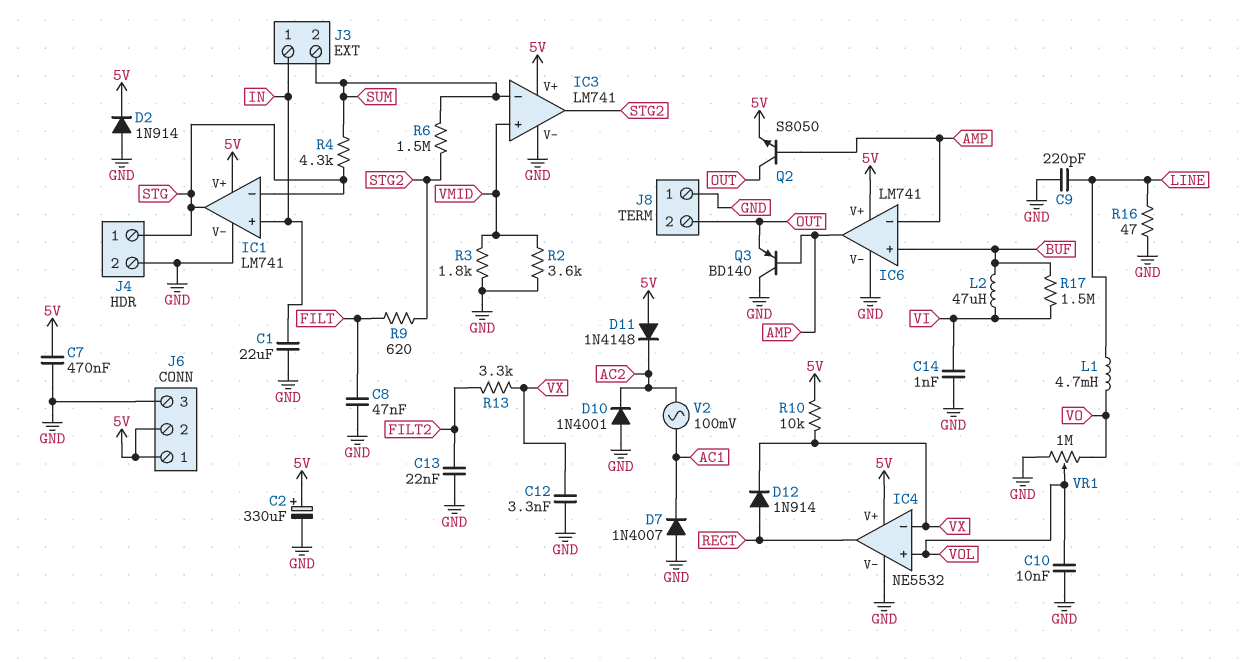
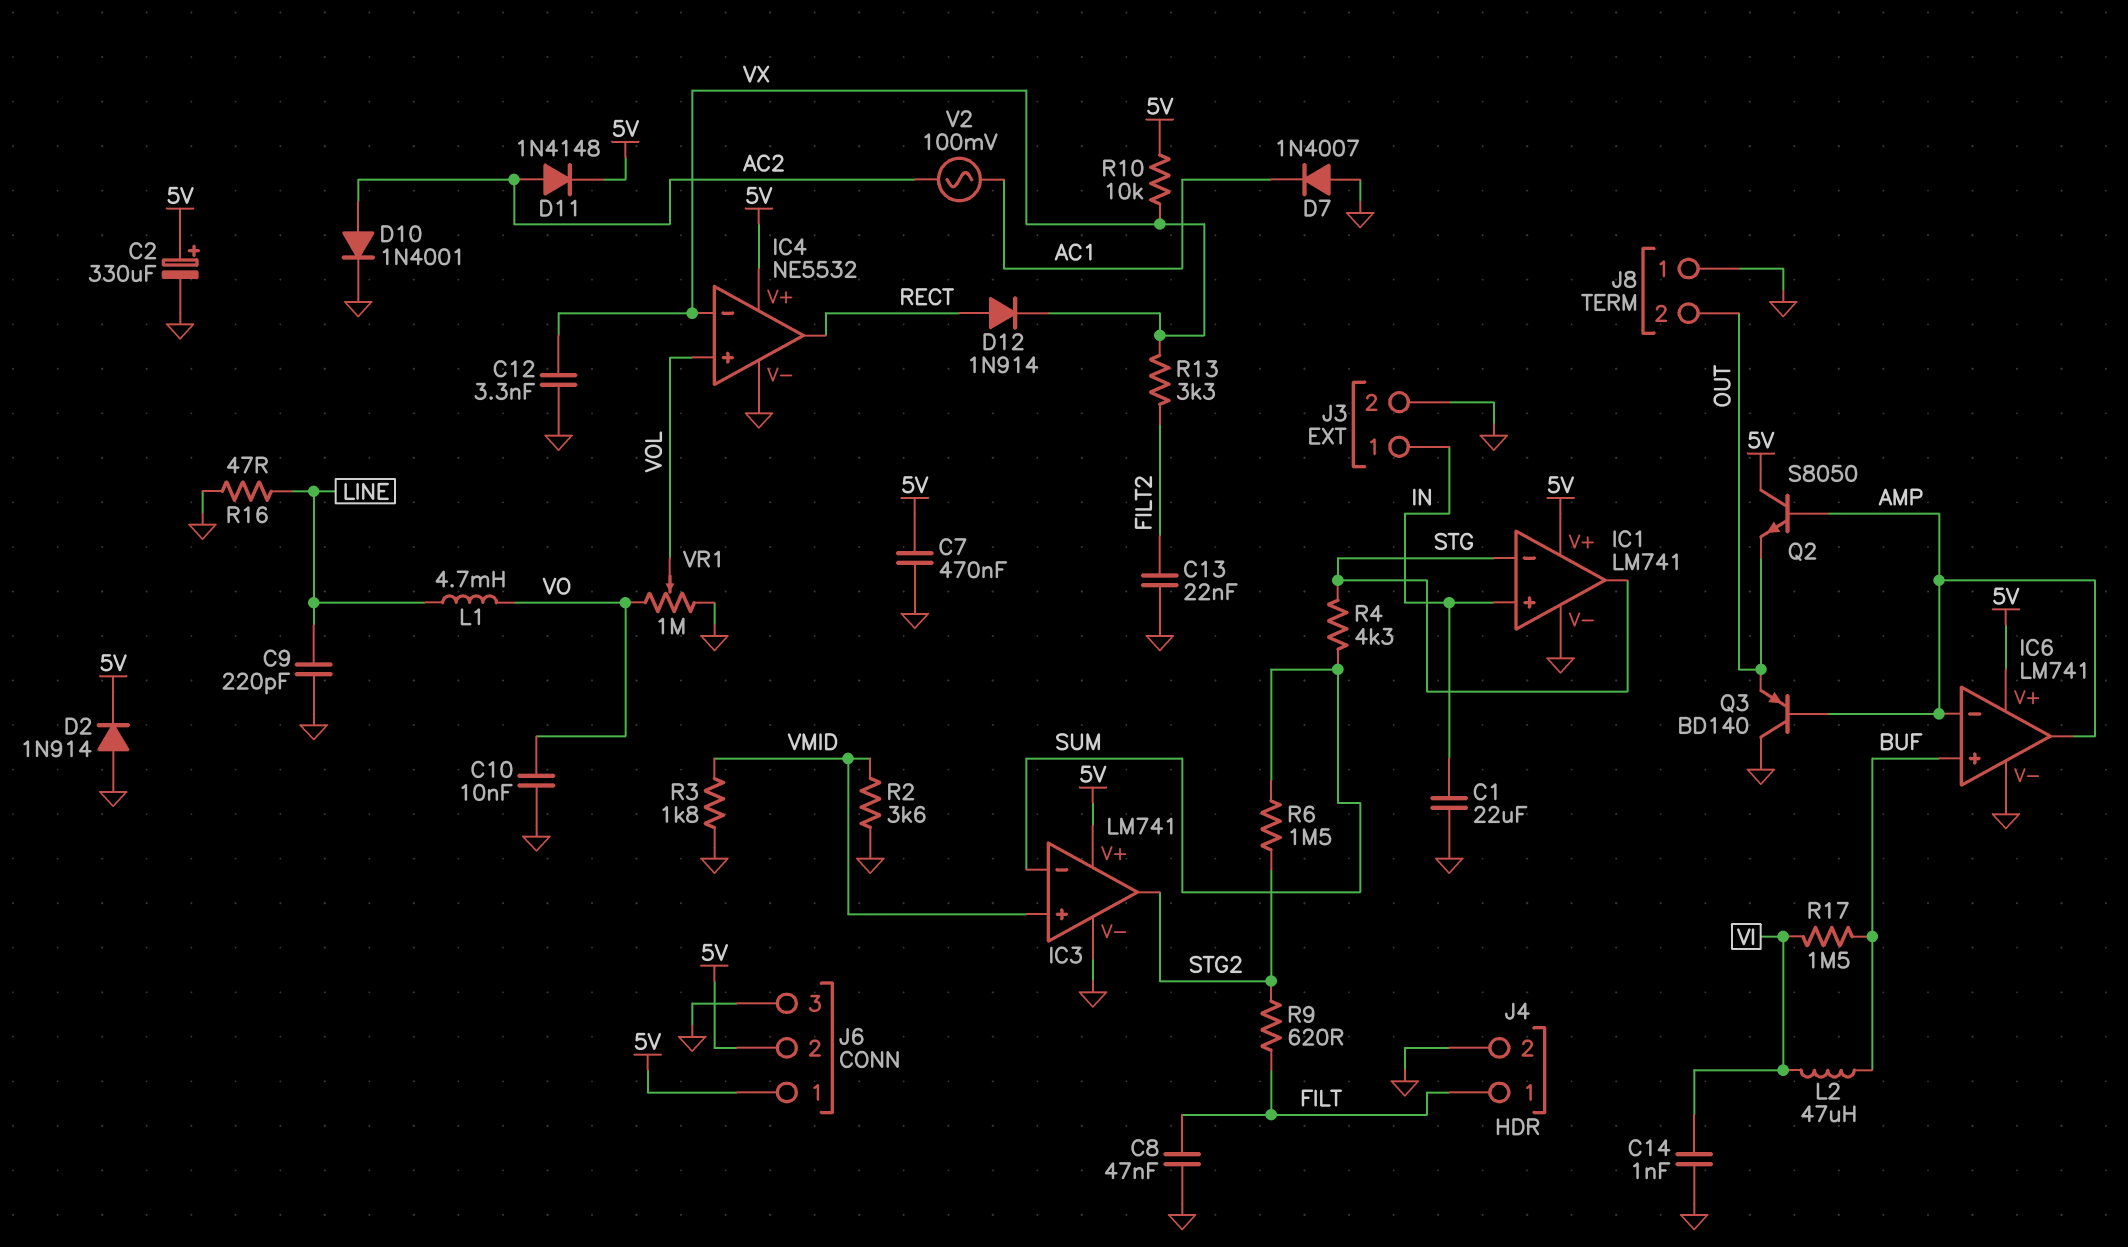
C10: 10nF (GND, VOL) -> 10nF (GND, VO)
D10: diode 1N4001 (A GND, K AC2) -> diode 1N4001 (A AC2, K GND)
D11: diode 1N4148 (A 5V, K AC2) -> diode 1N4148 (A AC2, K 5V)
J3 pin 2: SUM -> GND
J4 pin 1: STG -> FILT
Q2: NPN S8050 (B AMP, C OUT, E 5V) -> NPN S8050 (B AMP, C 5V, E OUT)

